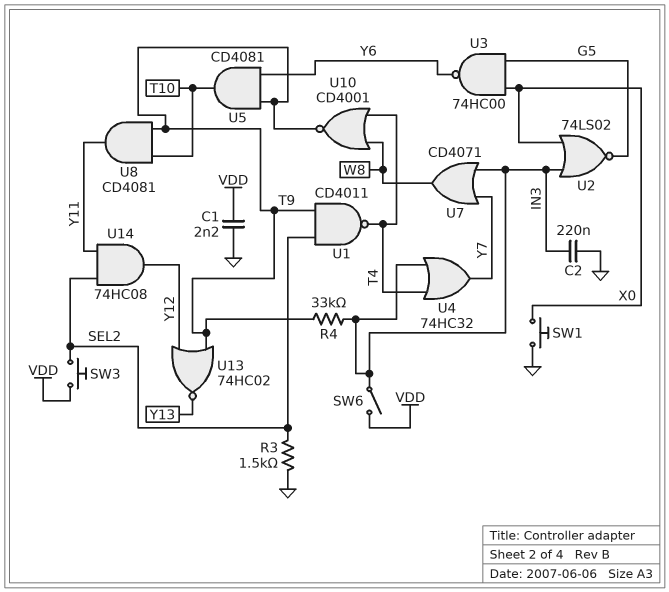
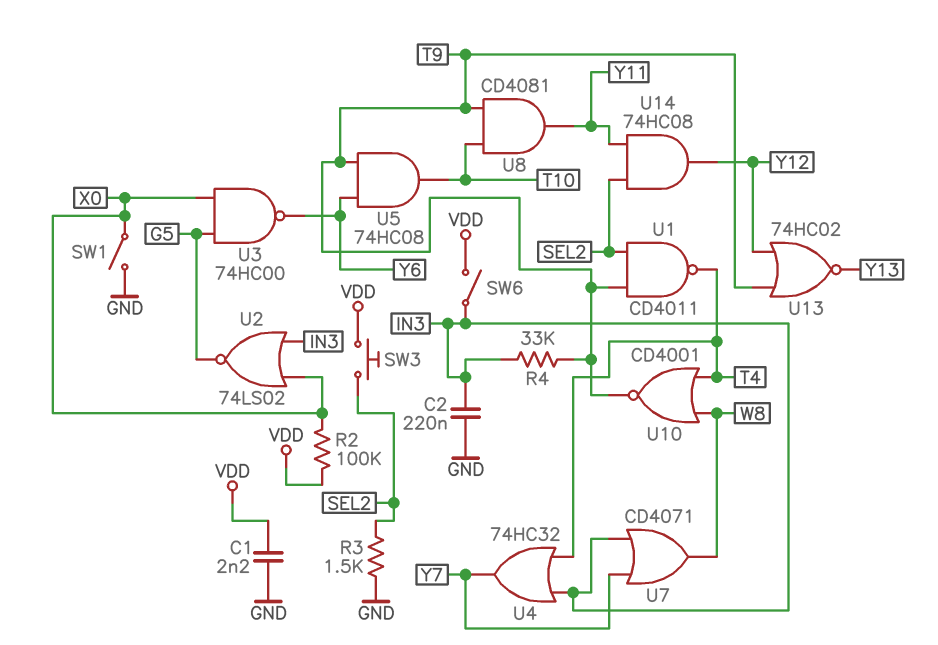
R2: none -> 100k (VDD, X0)
SW1: button (GND, X0) -> switch (GND, X0)
U5: AND CD4081 (in T9, in Y6, out T10) -> AND 74HC08 (in T9, in Y6, out T10)

